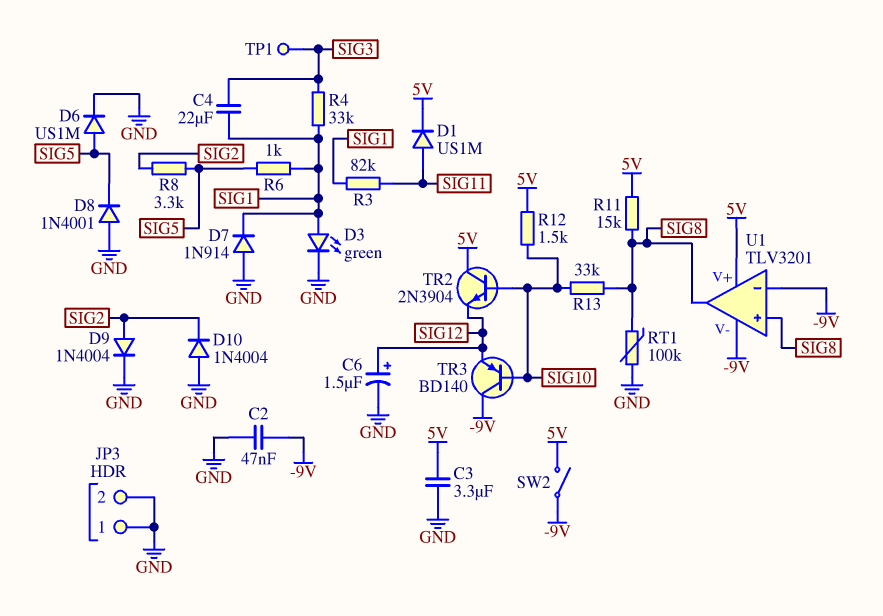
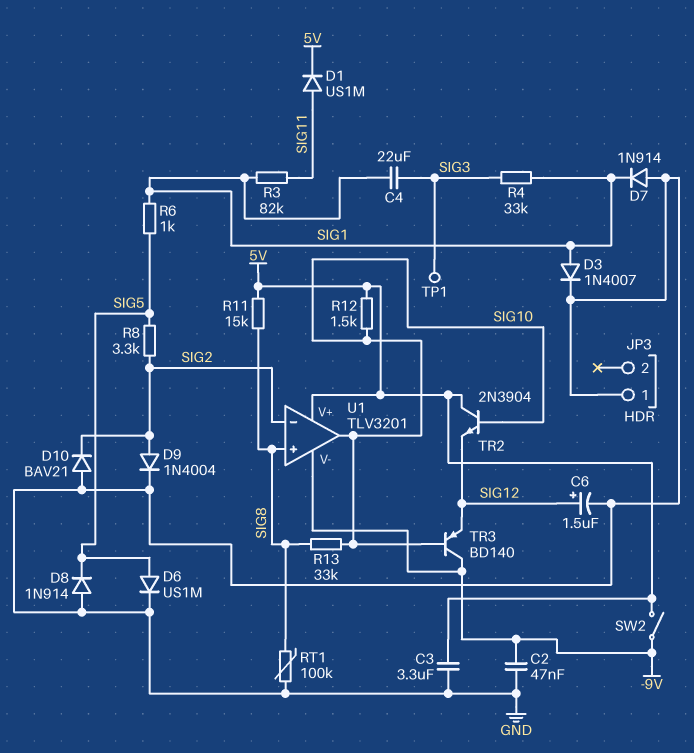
D3: LED green (A SIG1, K GND) -> diode 1N4007 (A SIG1, K GND)
D8: diode 1N4001 (A GND, K SIG5) -> diode 1N914 (A GND, K SIG5)
D10: diode 1N4004 (A GND, K SIG2) -> diode BAV21 (A GND, K SIG2)
JP3 pin 2: GND -> none
U1 pin in-: -9V -> SIG2
U1 pin out: SIG8 -> SIG10

